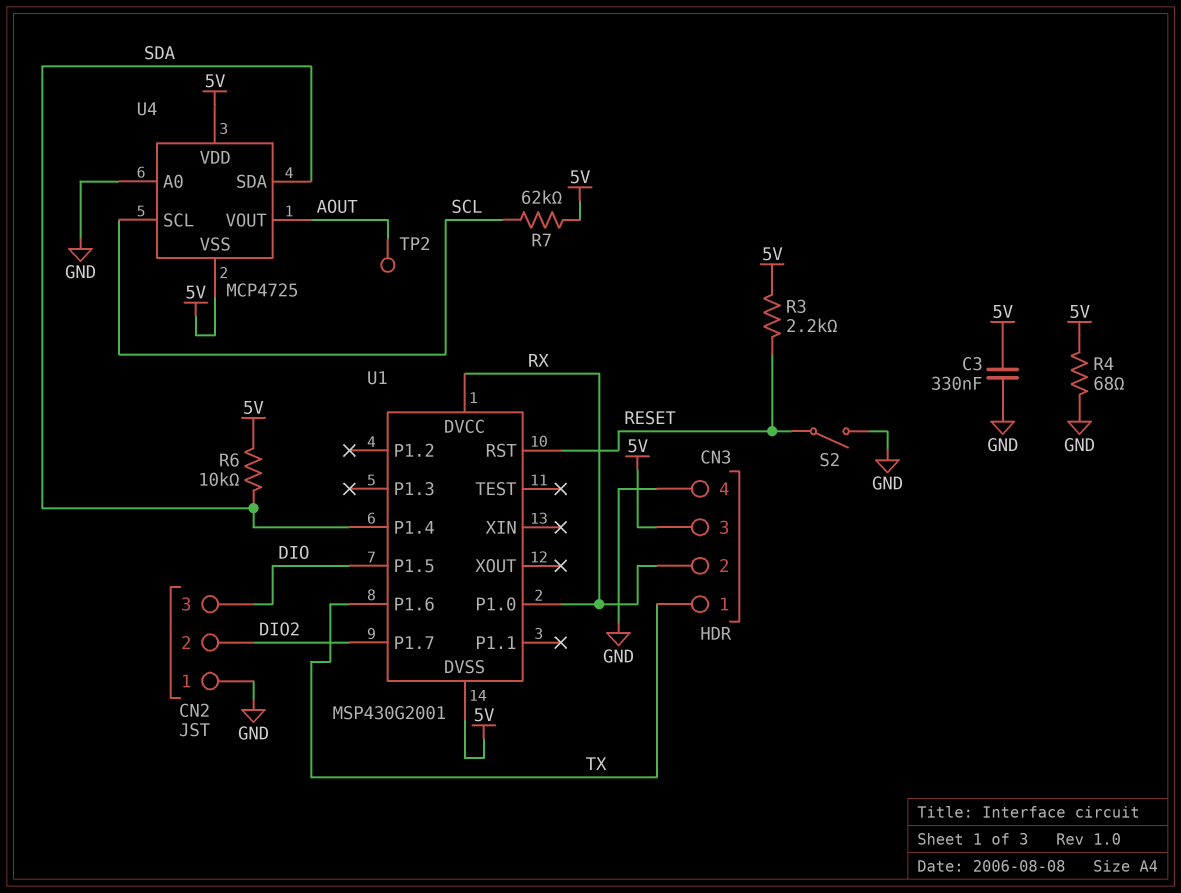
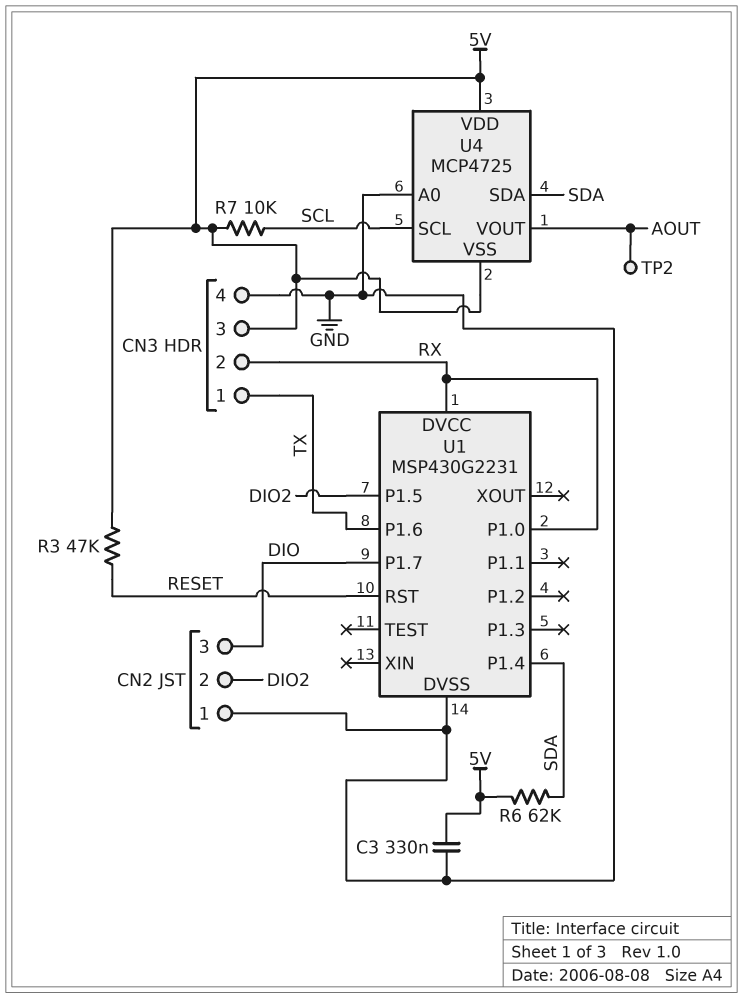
R3: 2.2k (5V, RESET) -> 47k (5V, RESET)
R4: 68 (5V, GND) -> none
R6: 10k (5V, SDA) -> 62k (5V, SDA)
R7: 62k (5V, SCL) -> 10k (5V, SCL)
S2: switch (GND, RESET) -> none
U1: MSP430G2001 -> MSP430G2231
U1 pin DVSS: 5V -> GND
U1 pin P1.5: DIO -> DIO2
U1 pin P1.7: DIO2 -> DIO

